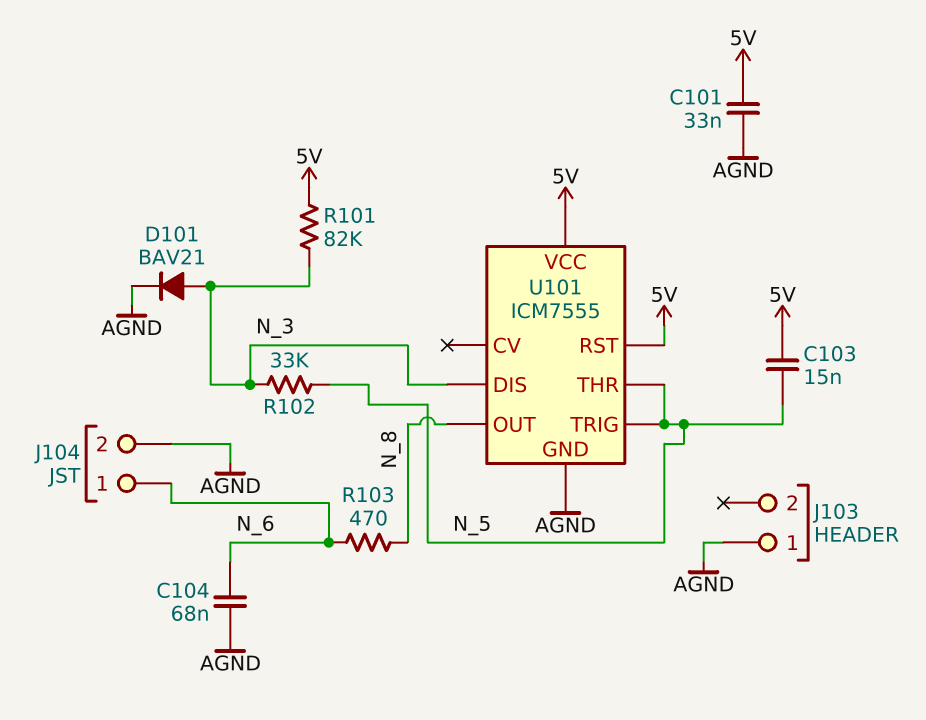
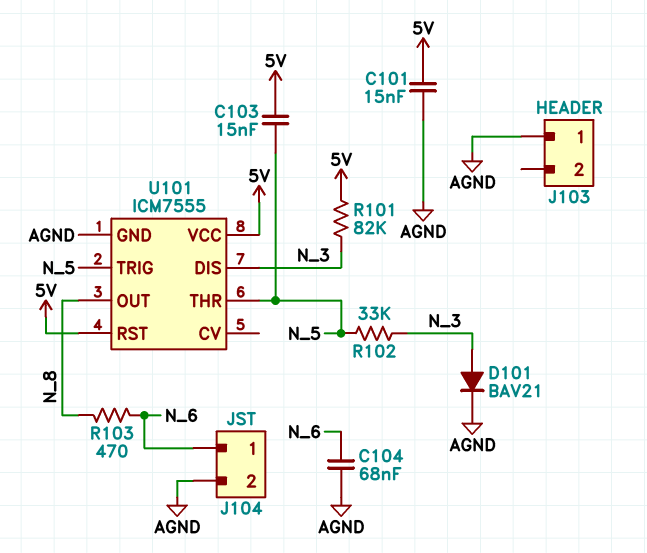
C101: 33nF (5V, AGND) -> 15nF (5V, AGND)

